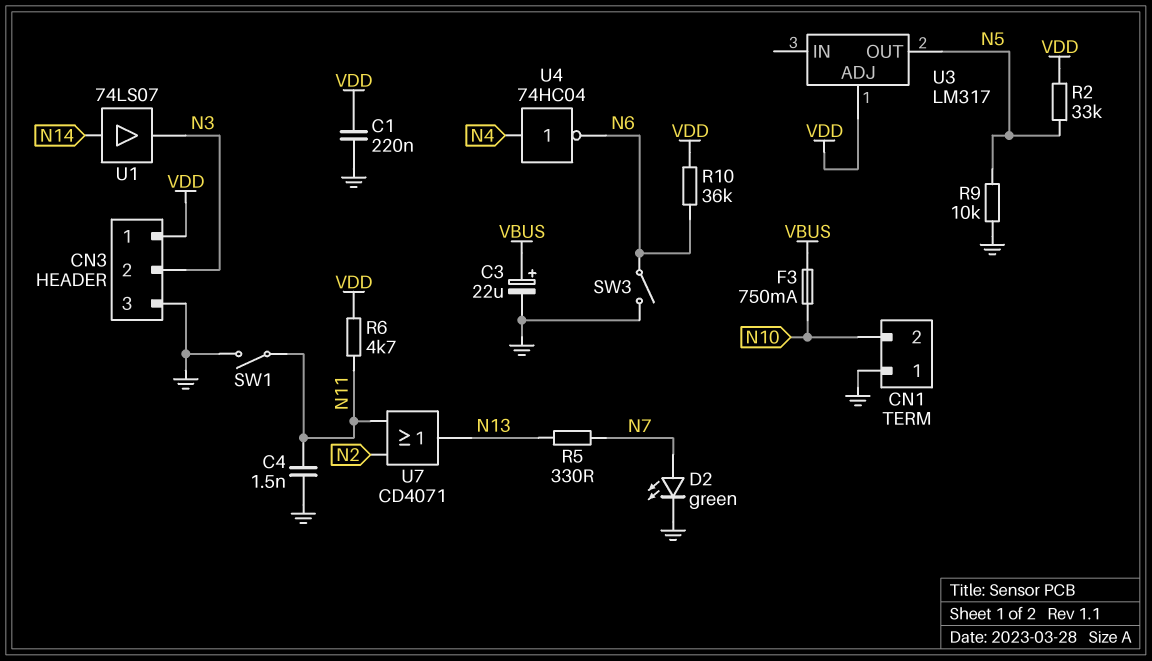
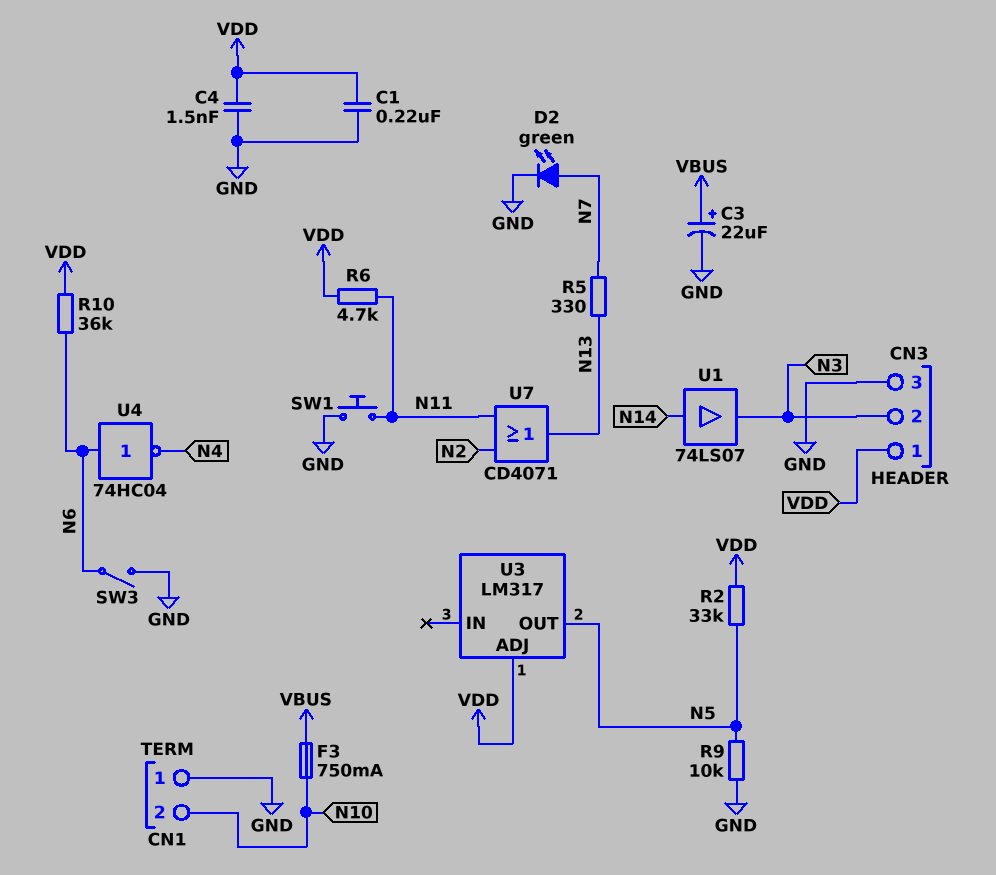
C4: 1.5nF (GND, N11) -> 1.5nF (GND, VDD)
SW1: switch (GND, N11) -> button (GND, N11)
U4: NOT 74HC04 (in N4, out N6) -> NOT 74HC04 (in N6, out N4)

